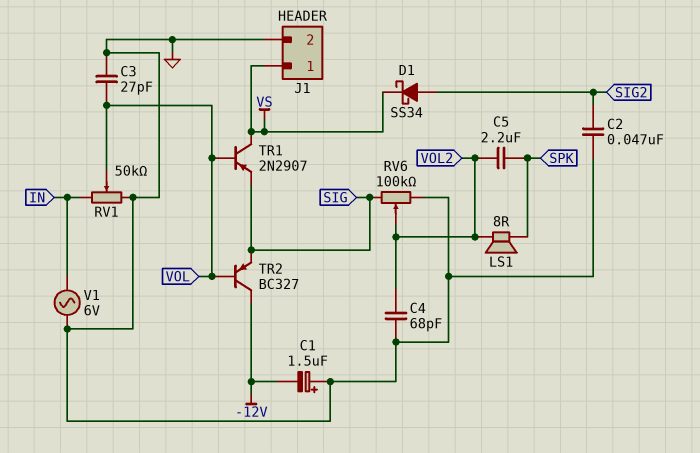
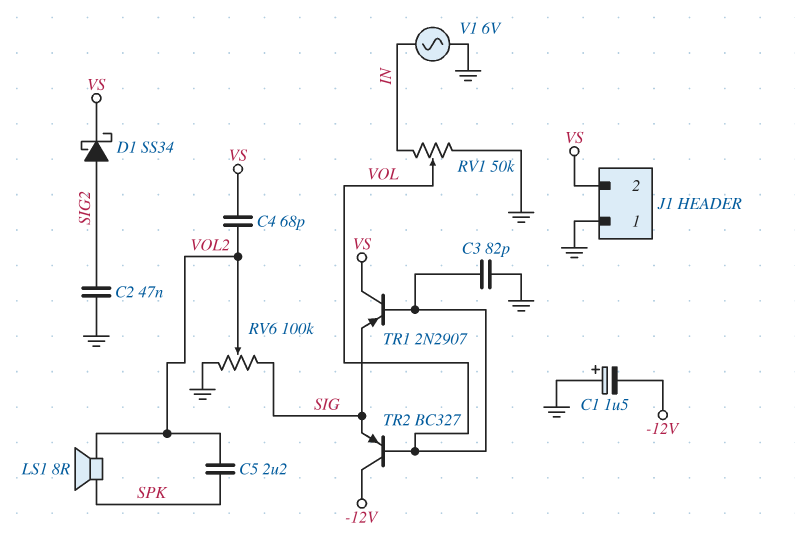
C3: 27pF (GND, VOL) -> 82pF (GND, VOL)
C4: 68pF (GND, VOL2) -> 68pF (VOL2, VS)
J1 pin 1: VS -> GND
J1 pin 2: GND -> VS

